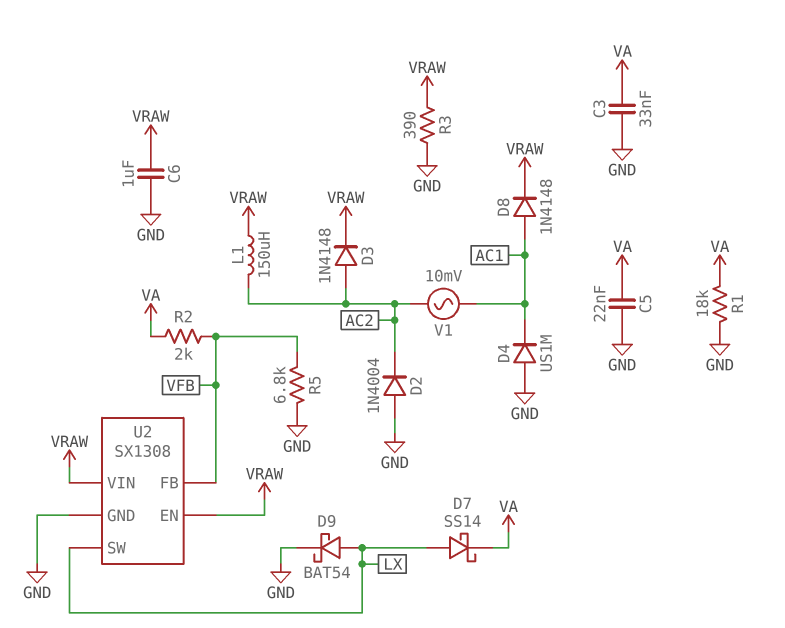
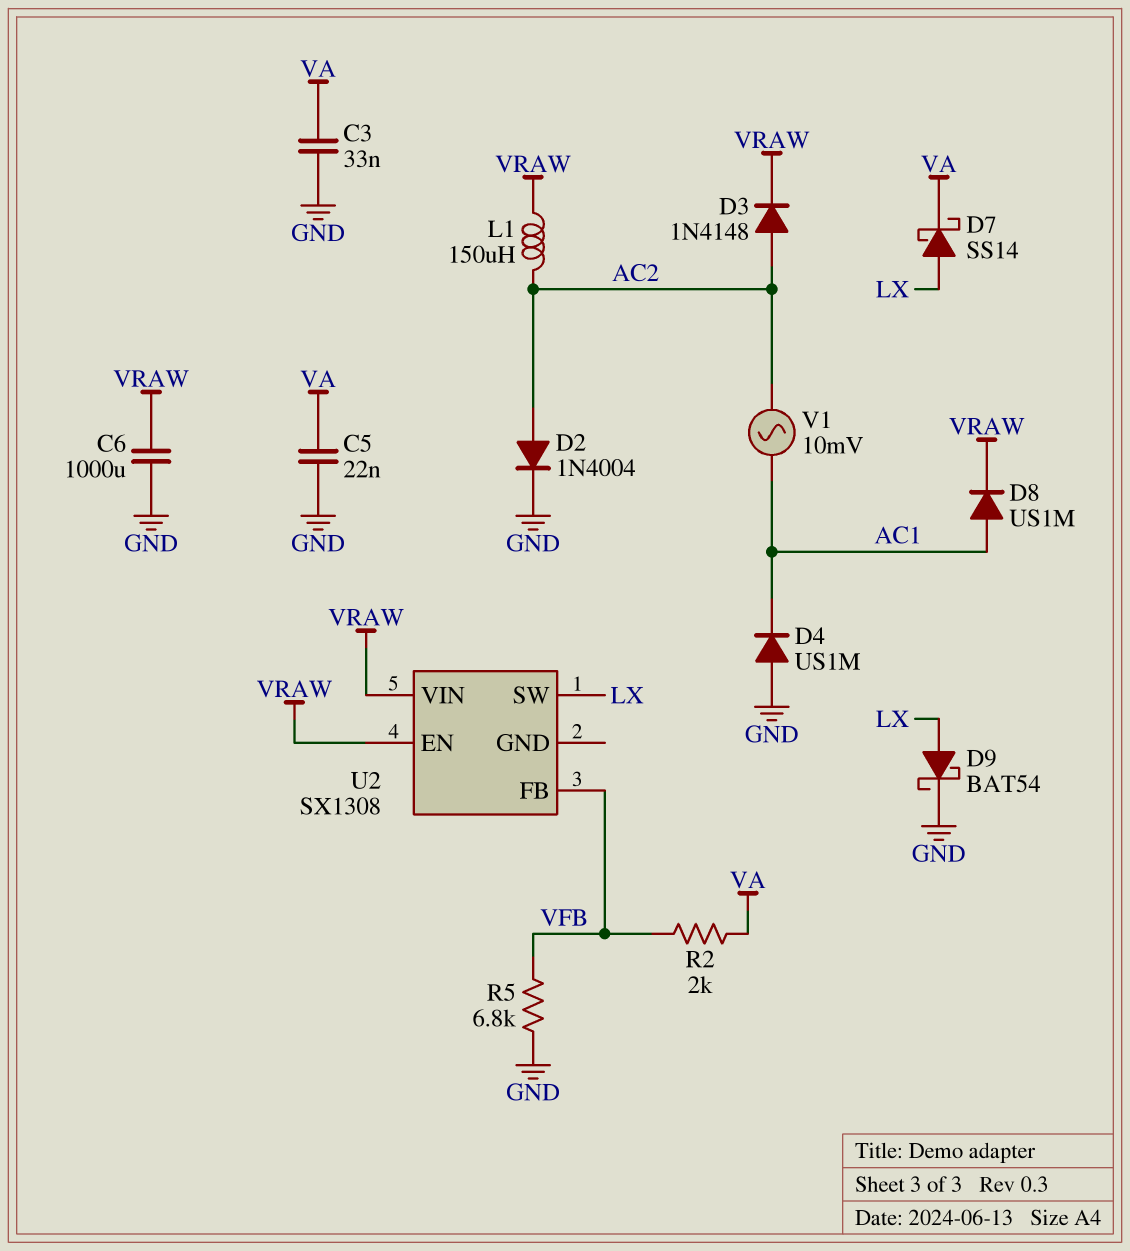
C6: 1uF (GND, VRAW) -> 1000uF (GND, VRAW)
D2: diode 1N4004 (A GND, K AC2) -> diode 1N4004 (A AC2, K GND)
D8: diode 1N4148 (A AC1, K VRAW) -> diode US1M (A AC1, K VRAW)
R1: 18k (GND, VA) -> none
R3: 390 (GND, VRAW) -> none
U2 pin GND: GND -> none

